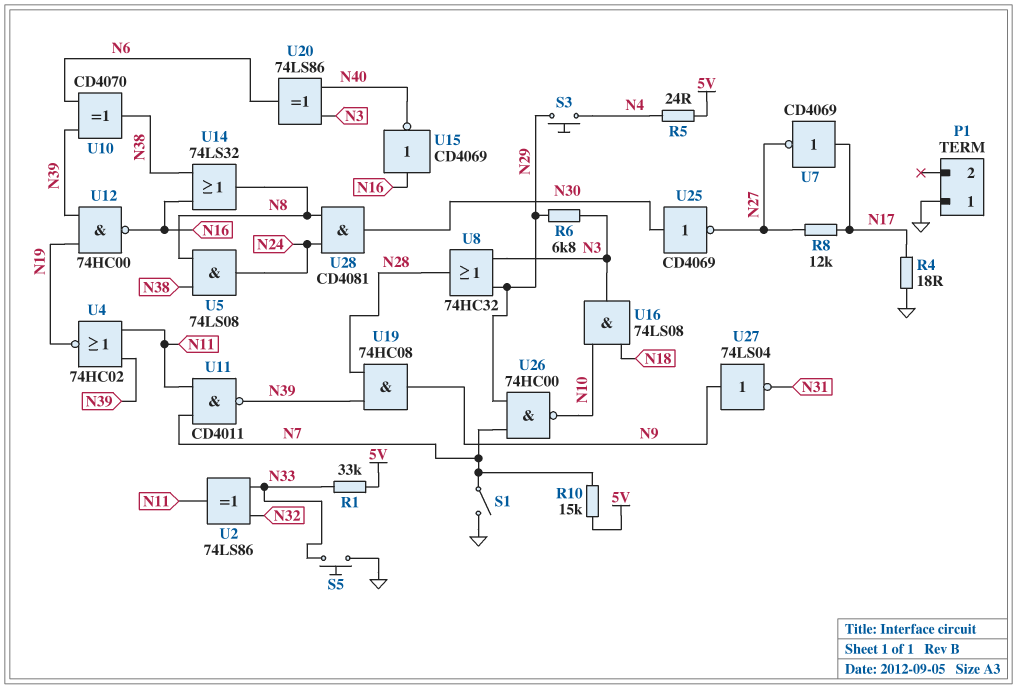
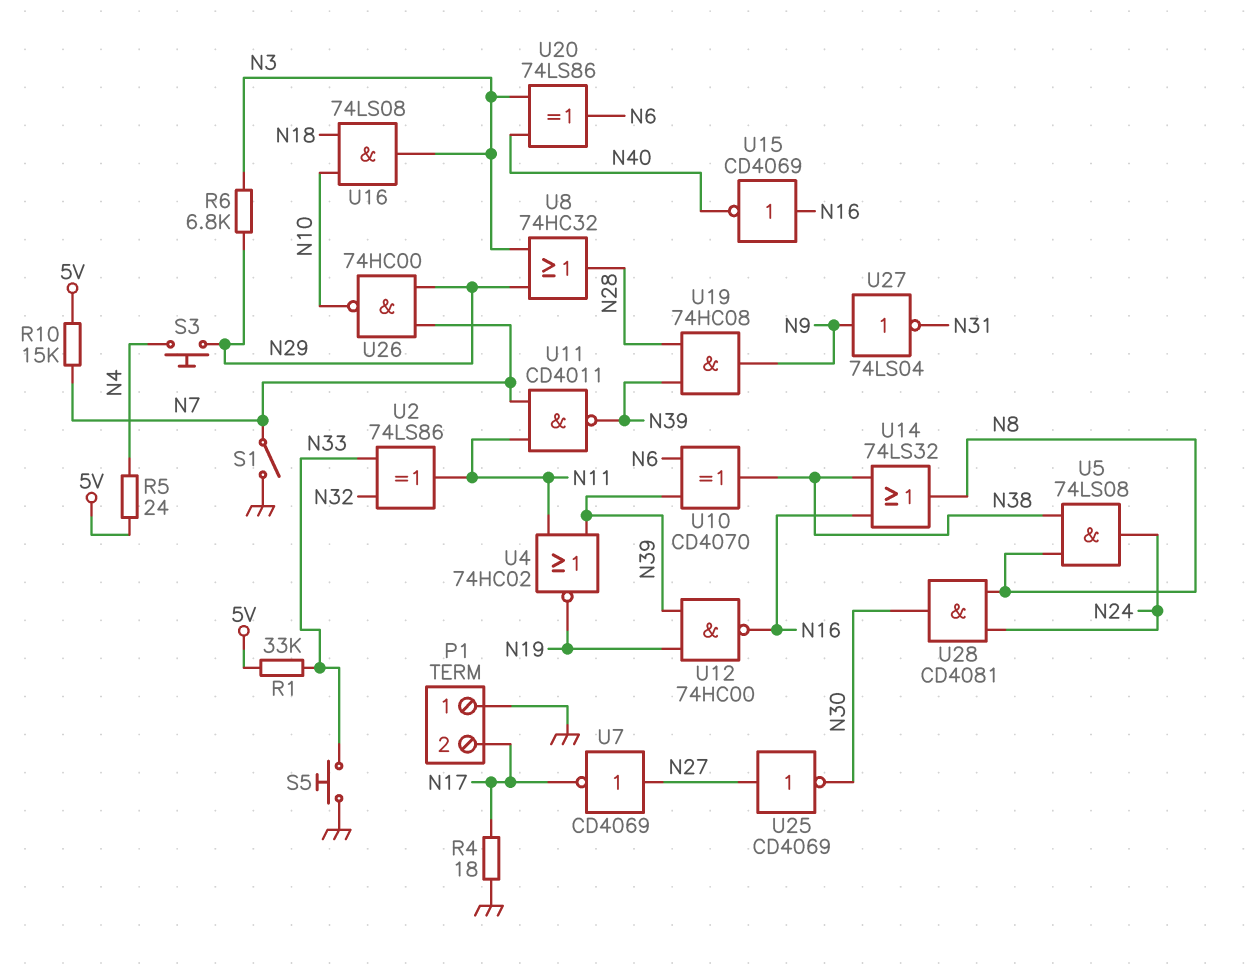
P1 pin 2: none -> N17
R8: 12k (N17, N27) -> none
U7: NOT CD4069 (in N17, out N27) -> NOT CD4069 (in N27, out N17)
U25: NOT CD4069 (in N30, out N27) -> NOT CD4069 (in N27, out N30)

